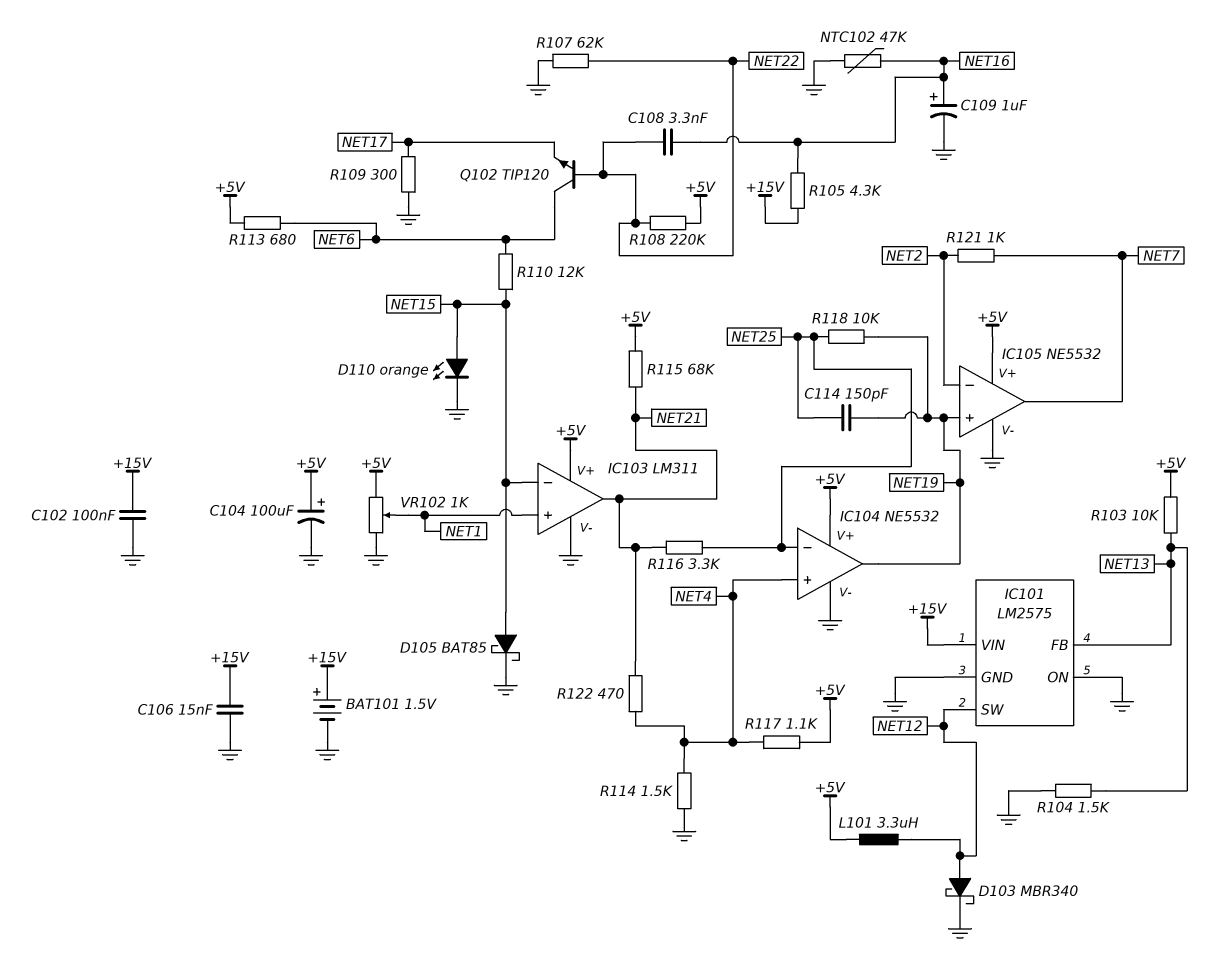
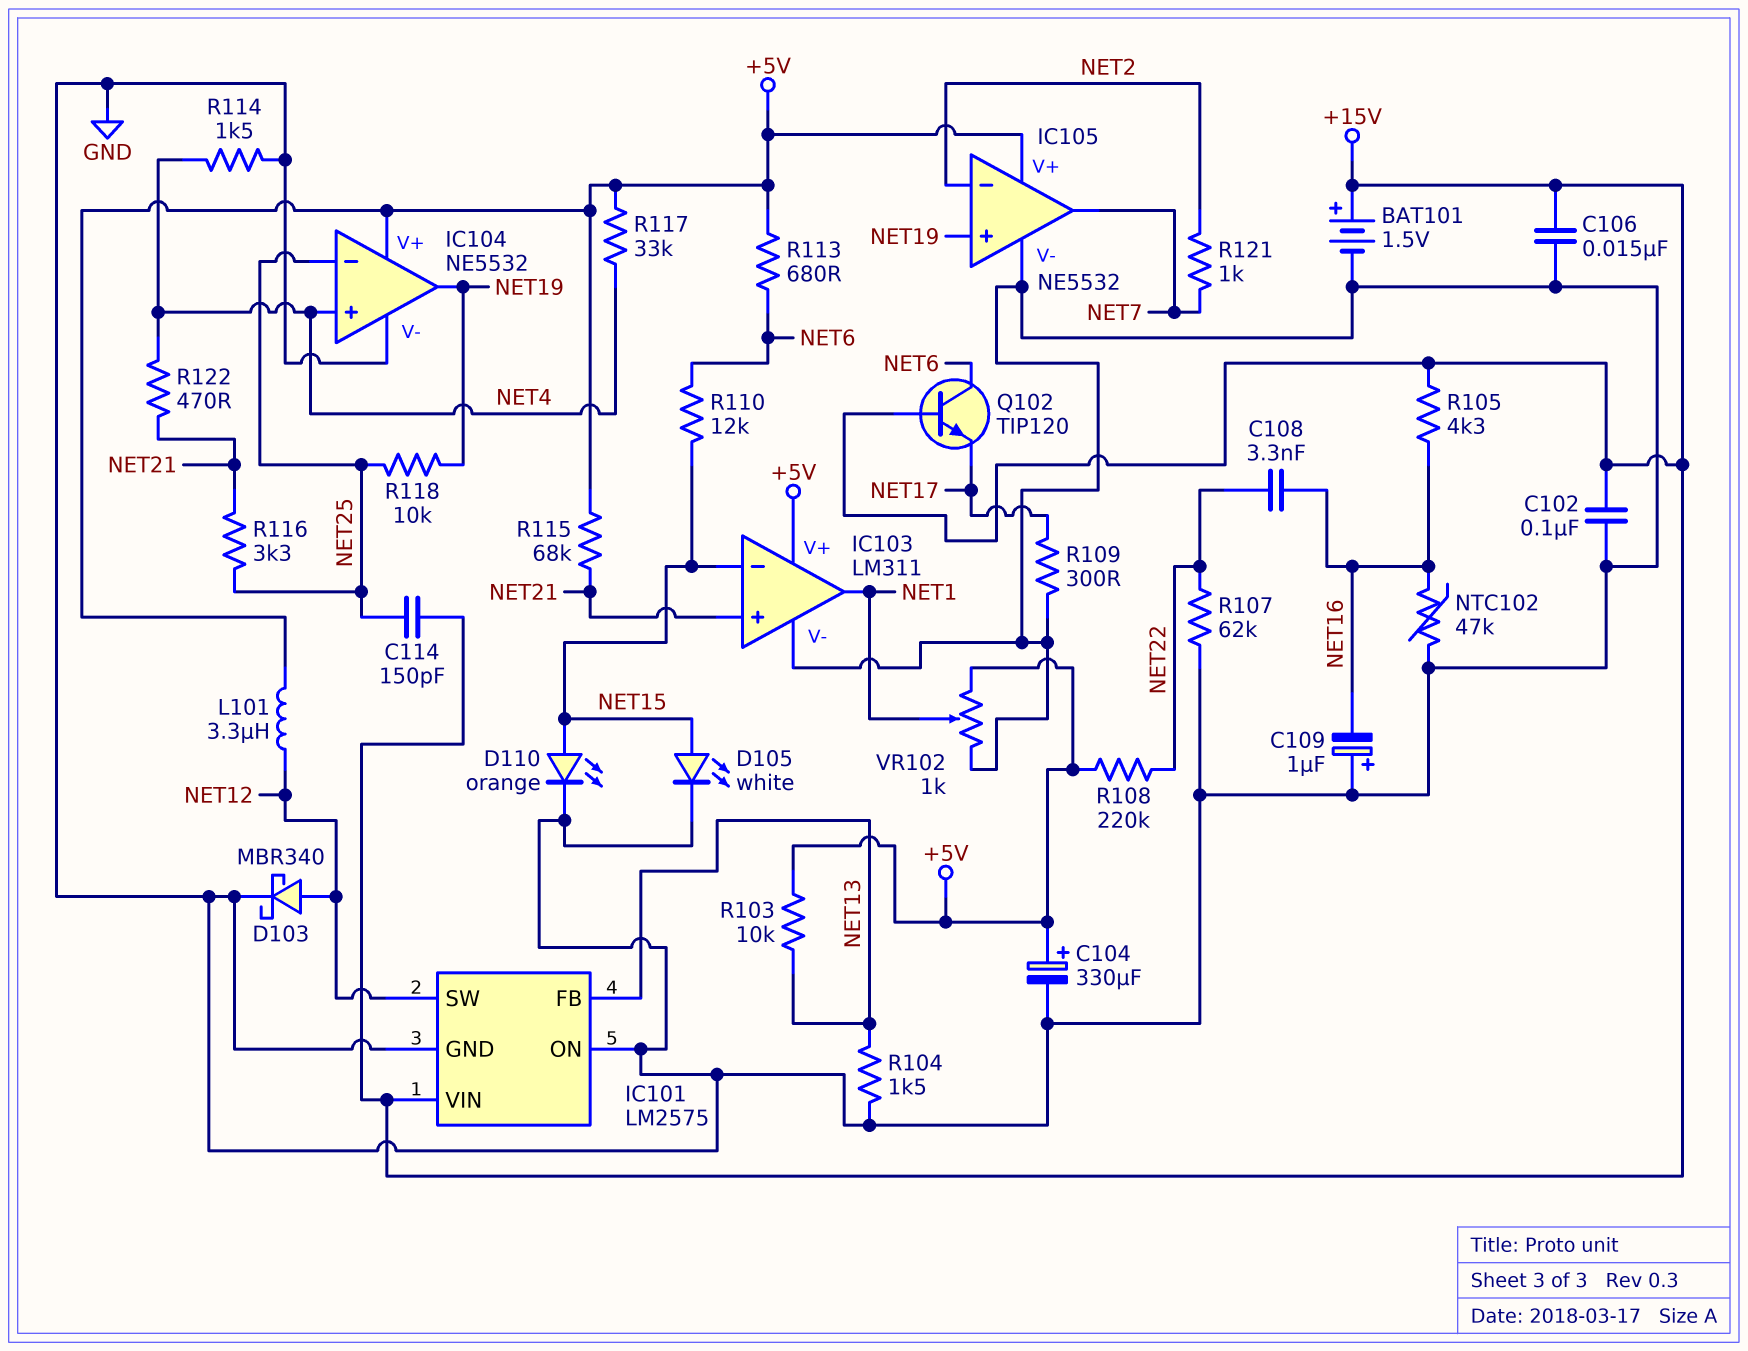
C104: 100uF (plus +5V, minus GND) -> 330uF (plus +5V, minus GND)
C109: 1uF (plus NET16, minus GND) -> 1uF (plus GND, minus NET16)
C114: 150pF (NET19, NET25) -> 150pF (+15V, NET25)
D105: schottky BAT85 (A NET15, K GND) -> LED white (A NET15, K GND)
IC103 pin in+: NET1 -> NET21
IC103 pin out: NET21 -> NET1
Q102: NPN TIP120 (B NET22, C NET6, E NET17) -> NPN TIP120 (B +15V, C NET6, E NET17)
R117: 1.1k (+5V, NET4) -> 33k (+5V, NET4)

